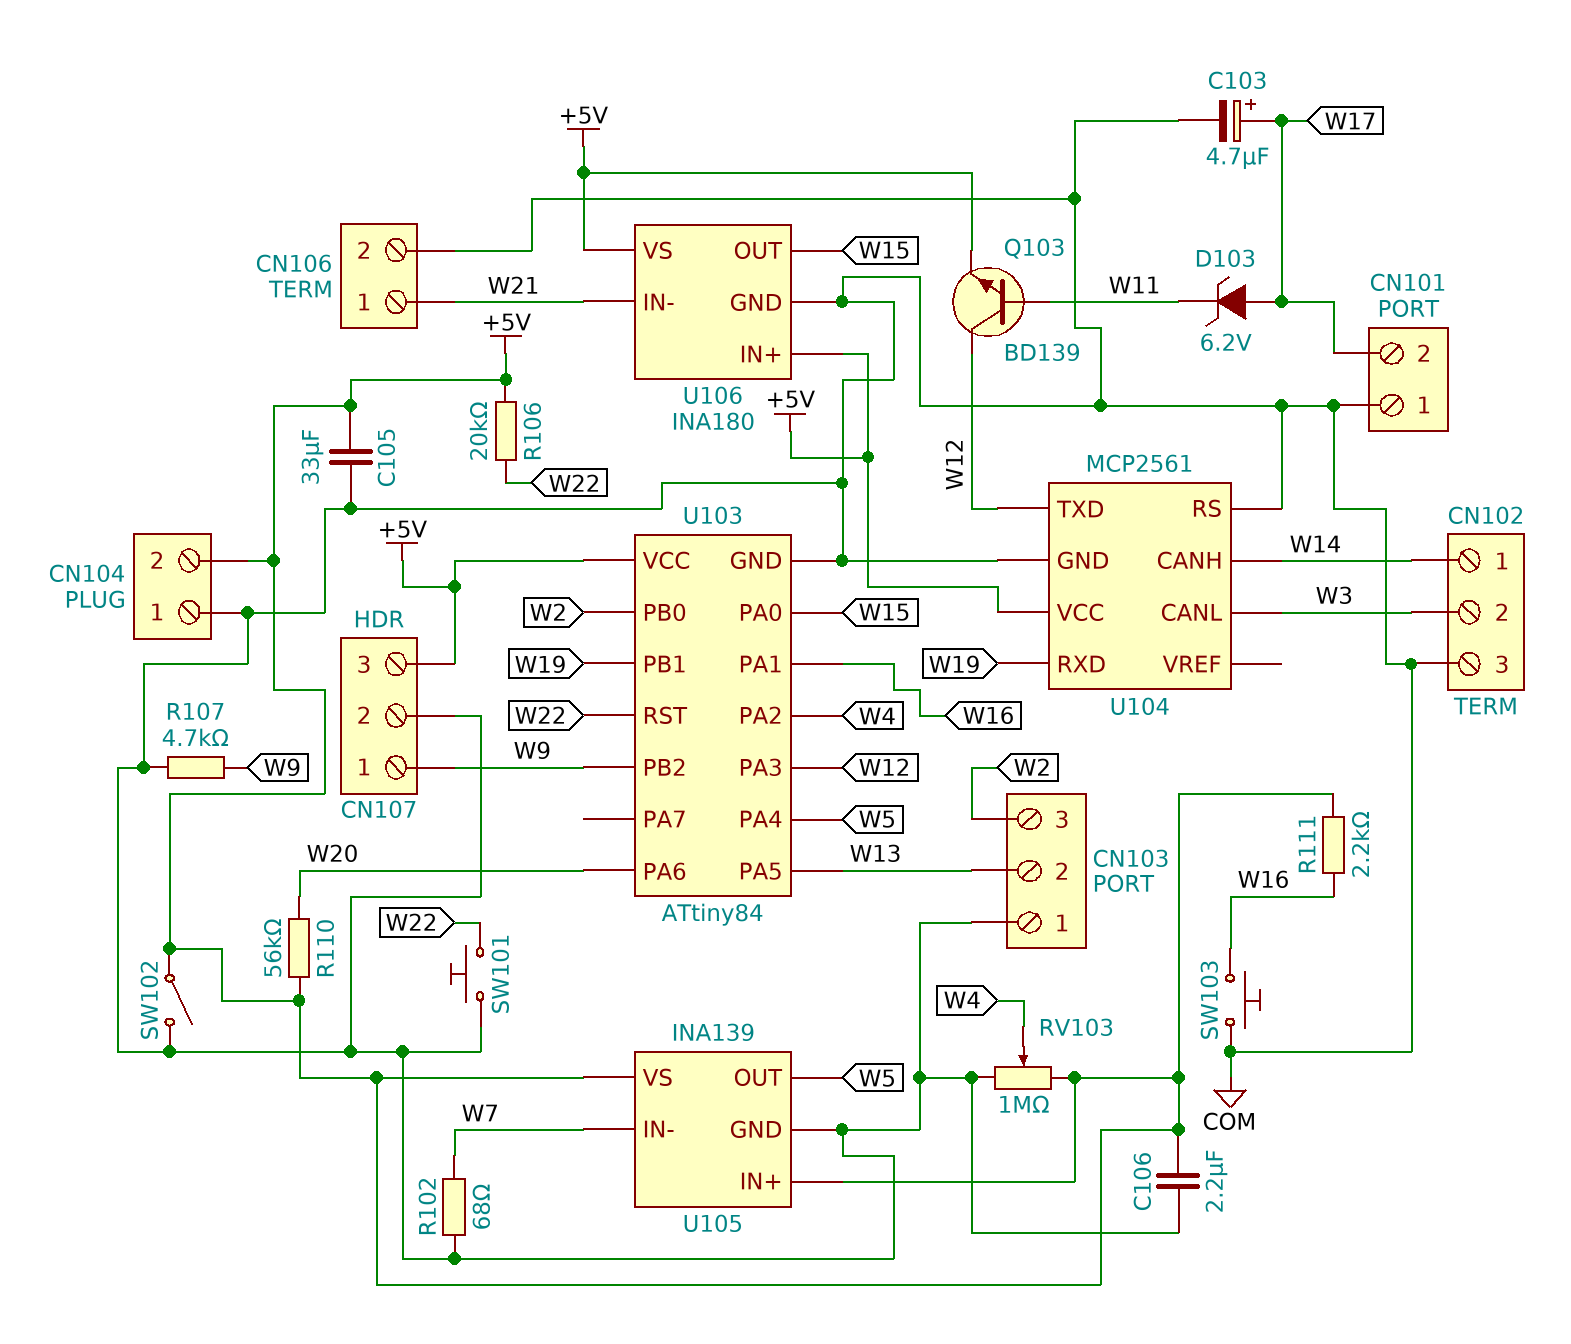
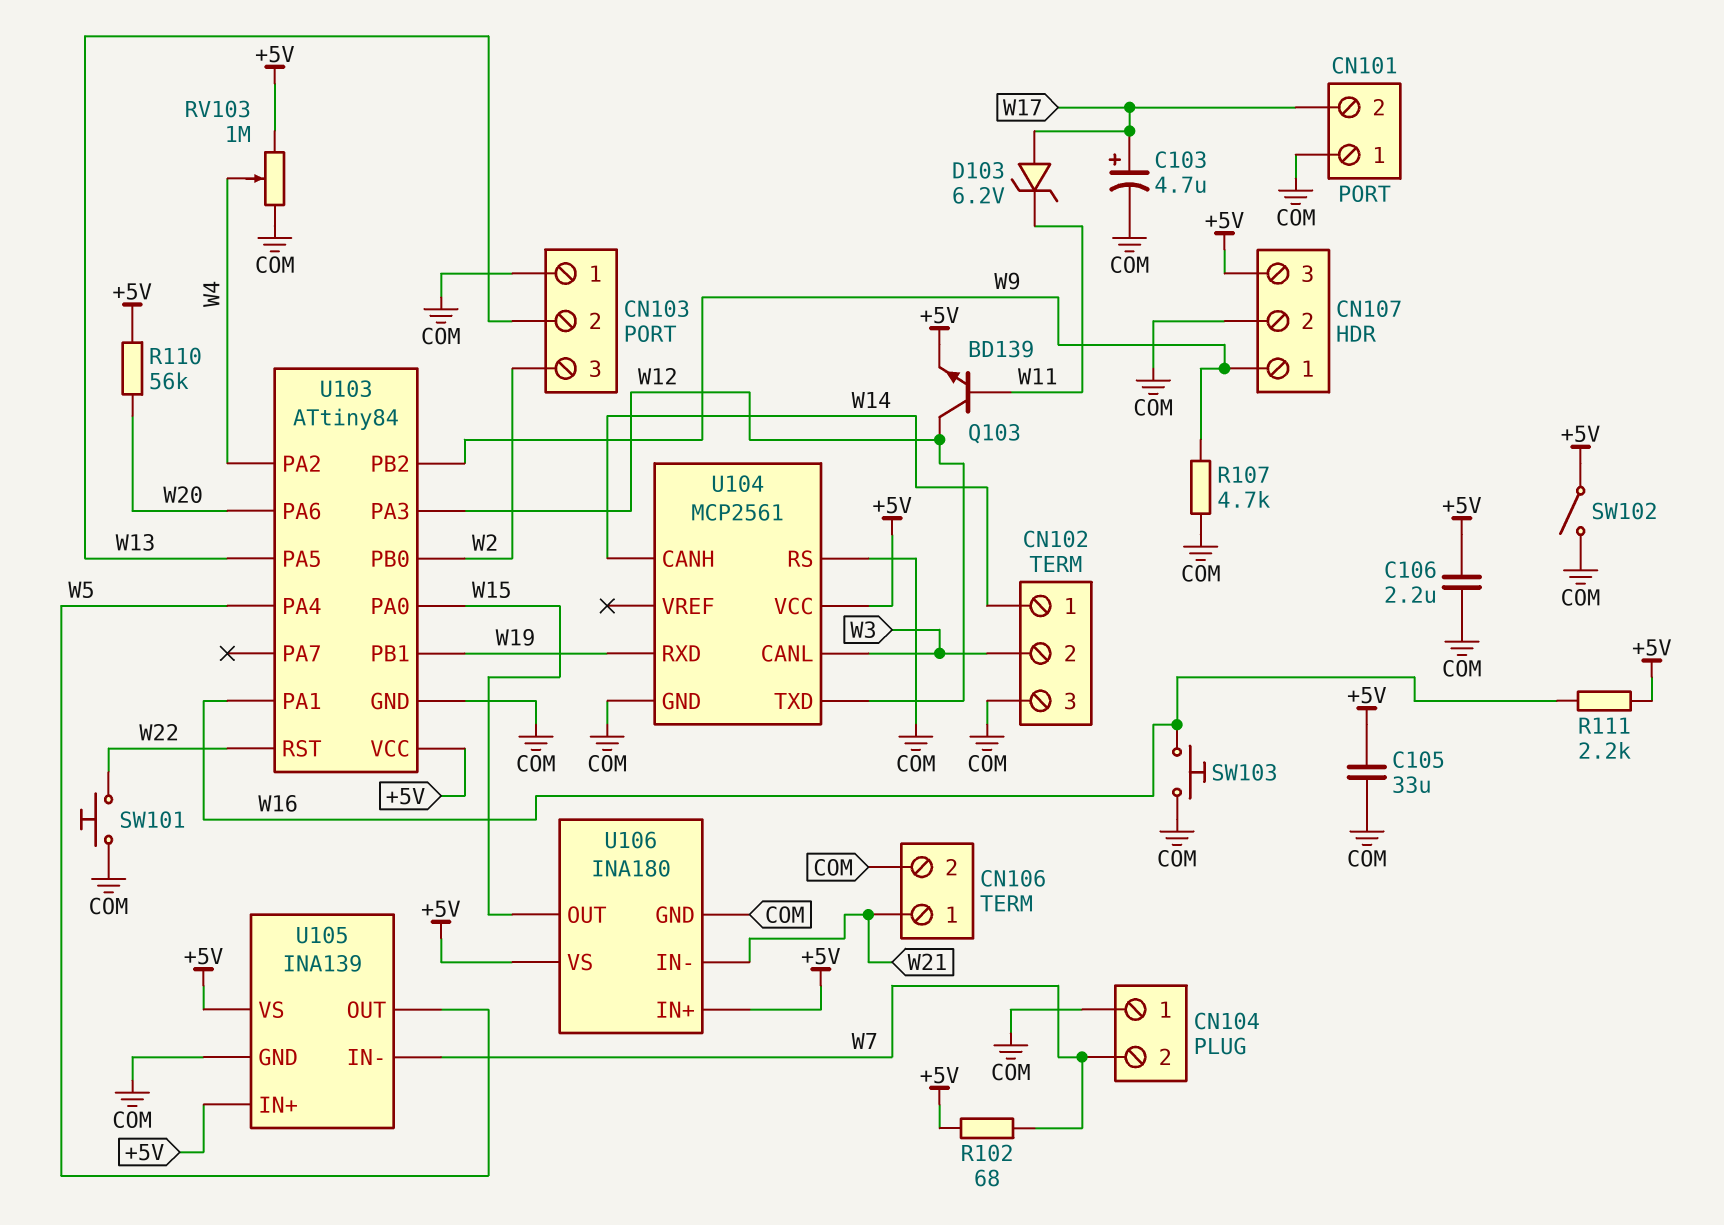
CN104 pin 2: +5V -> W7
R102: 68 (COM, W7) -> 68 (+5V, W7)
R106: 20k (+5V, W22) -> none

